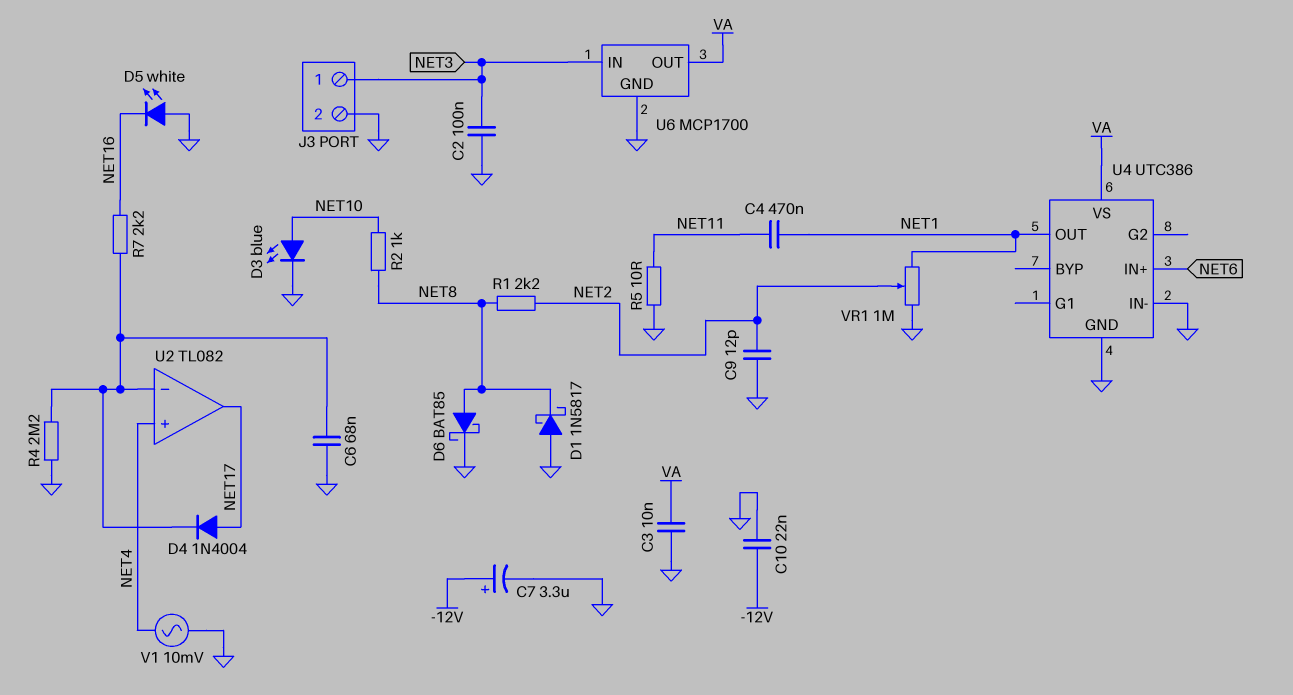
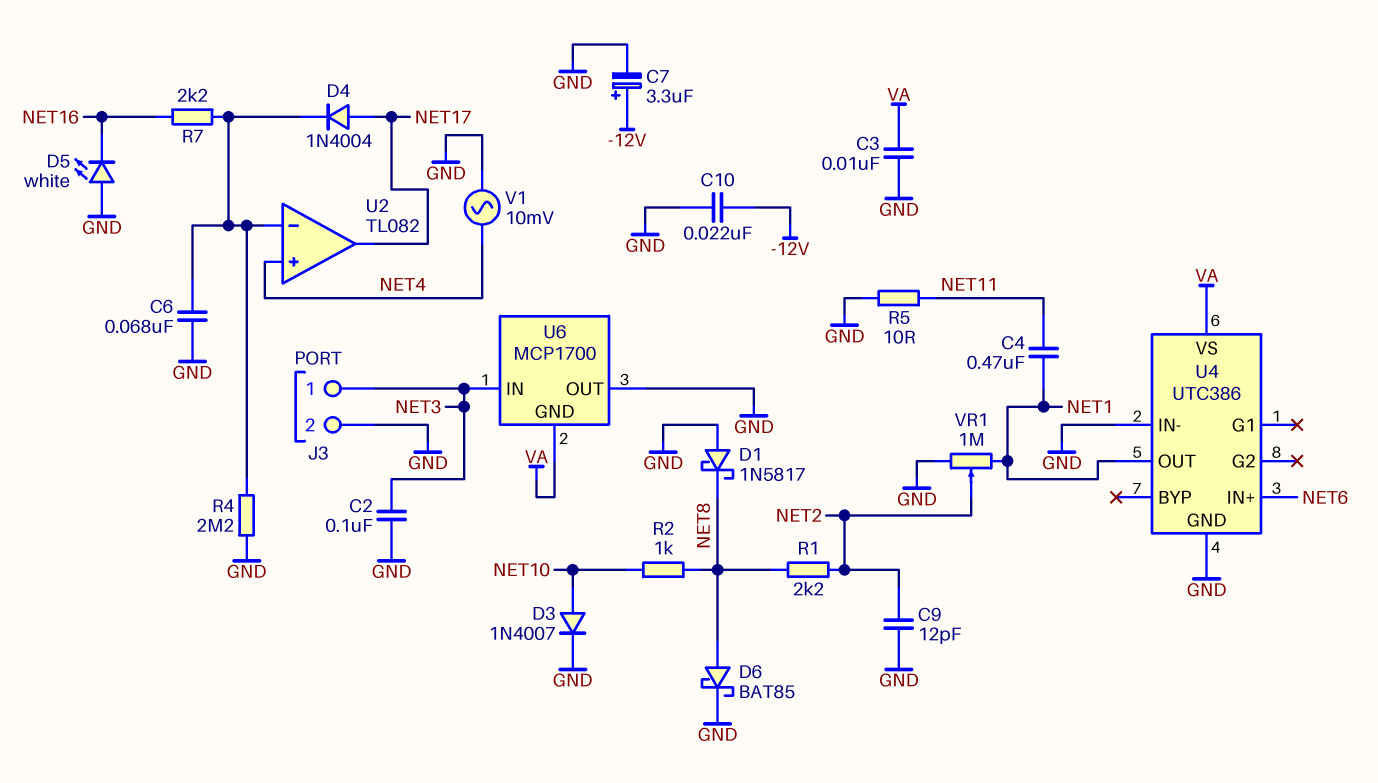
D3: LED blue (A NET10, K GND) -> diode 1N4007 (A NET10, K GND)
U6 pin GND: GND -> VA
U6 pin OUT: VA -> GND

